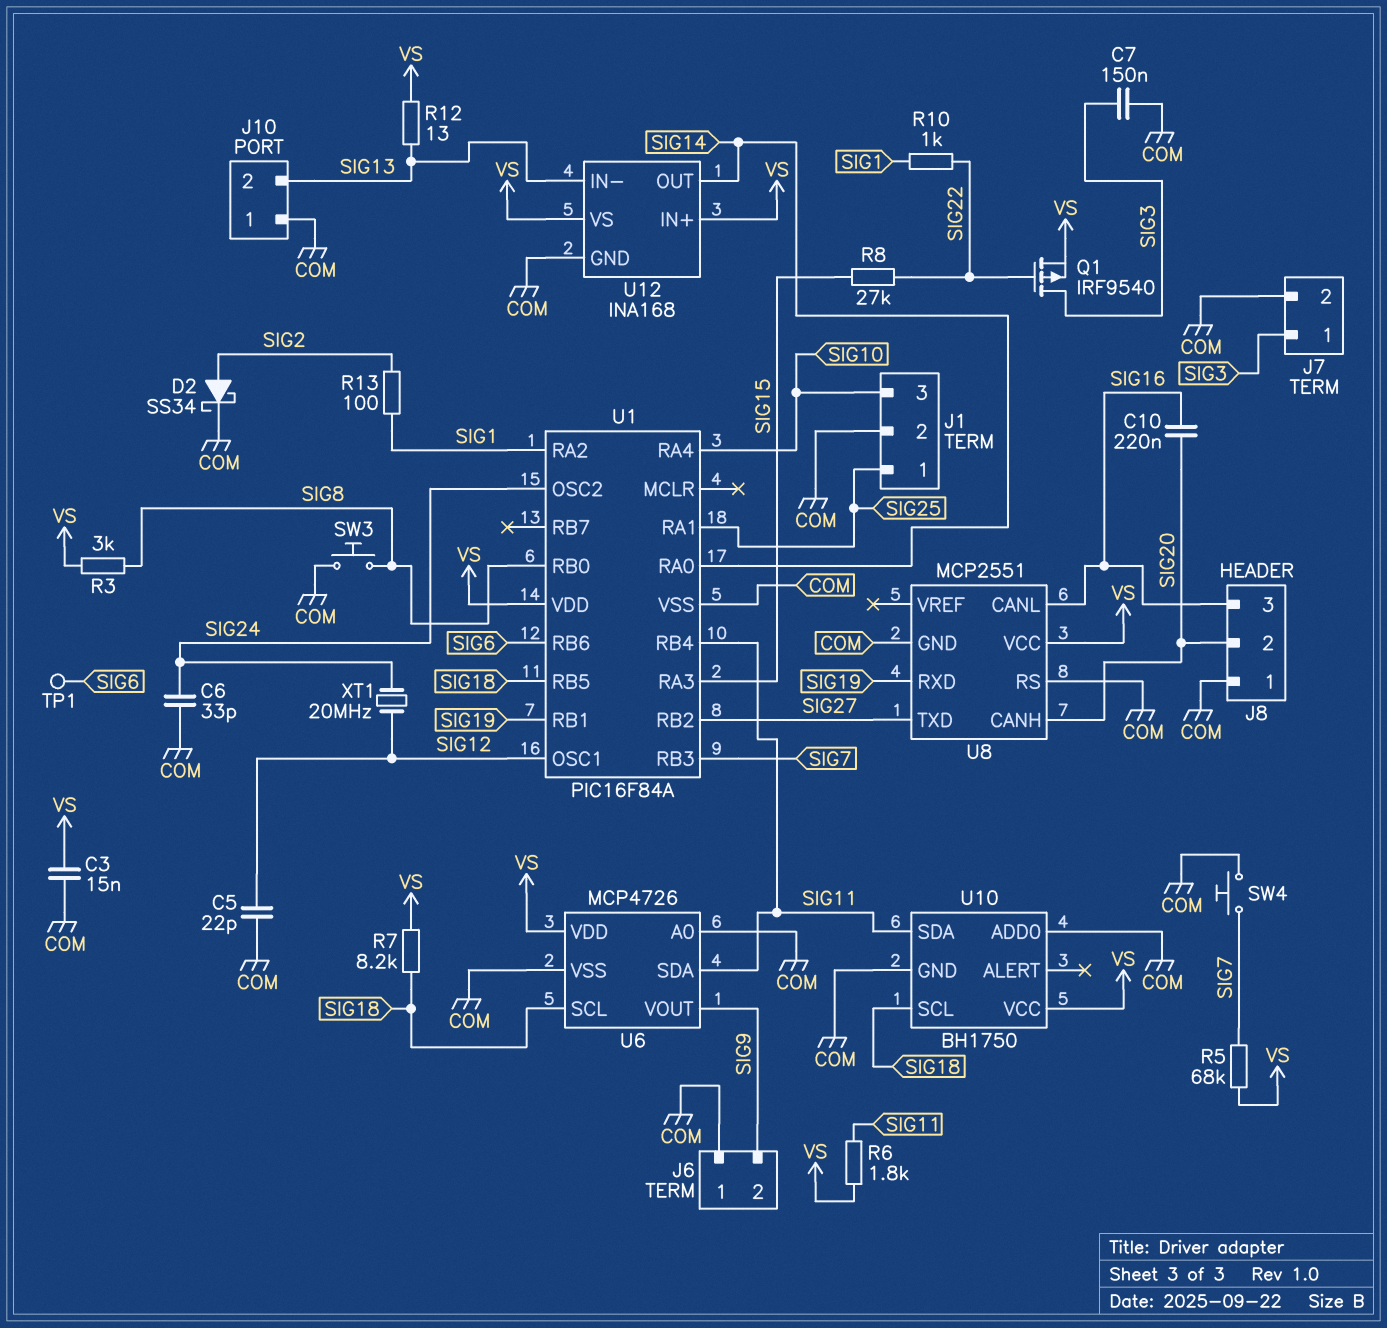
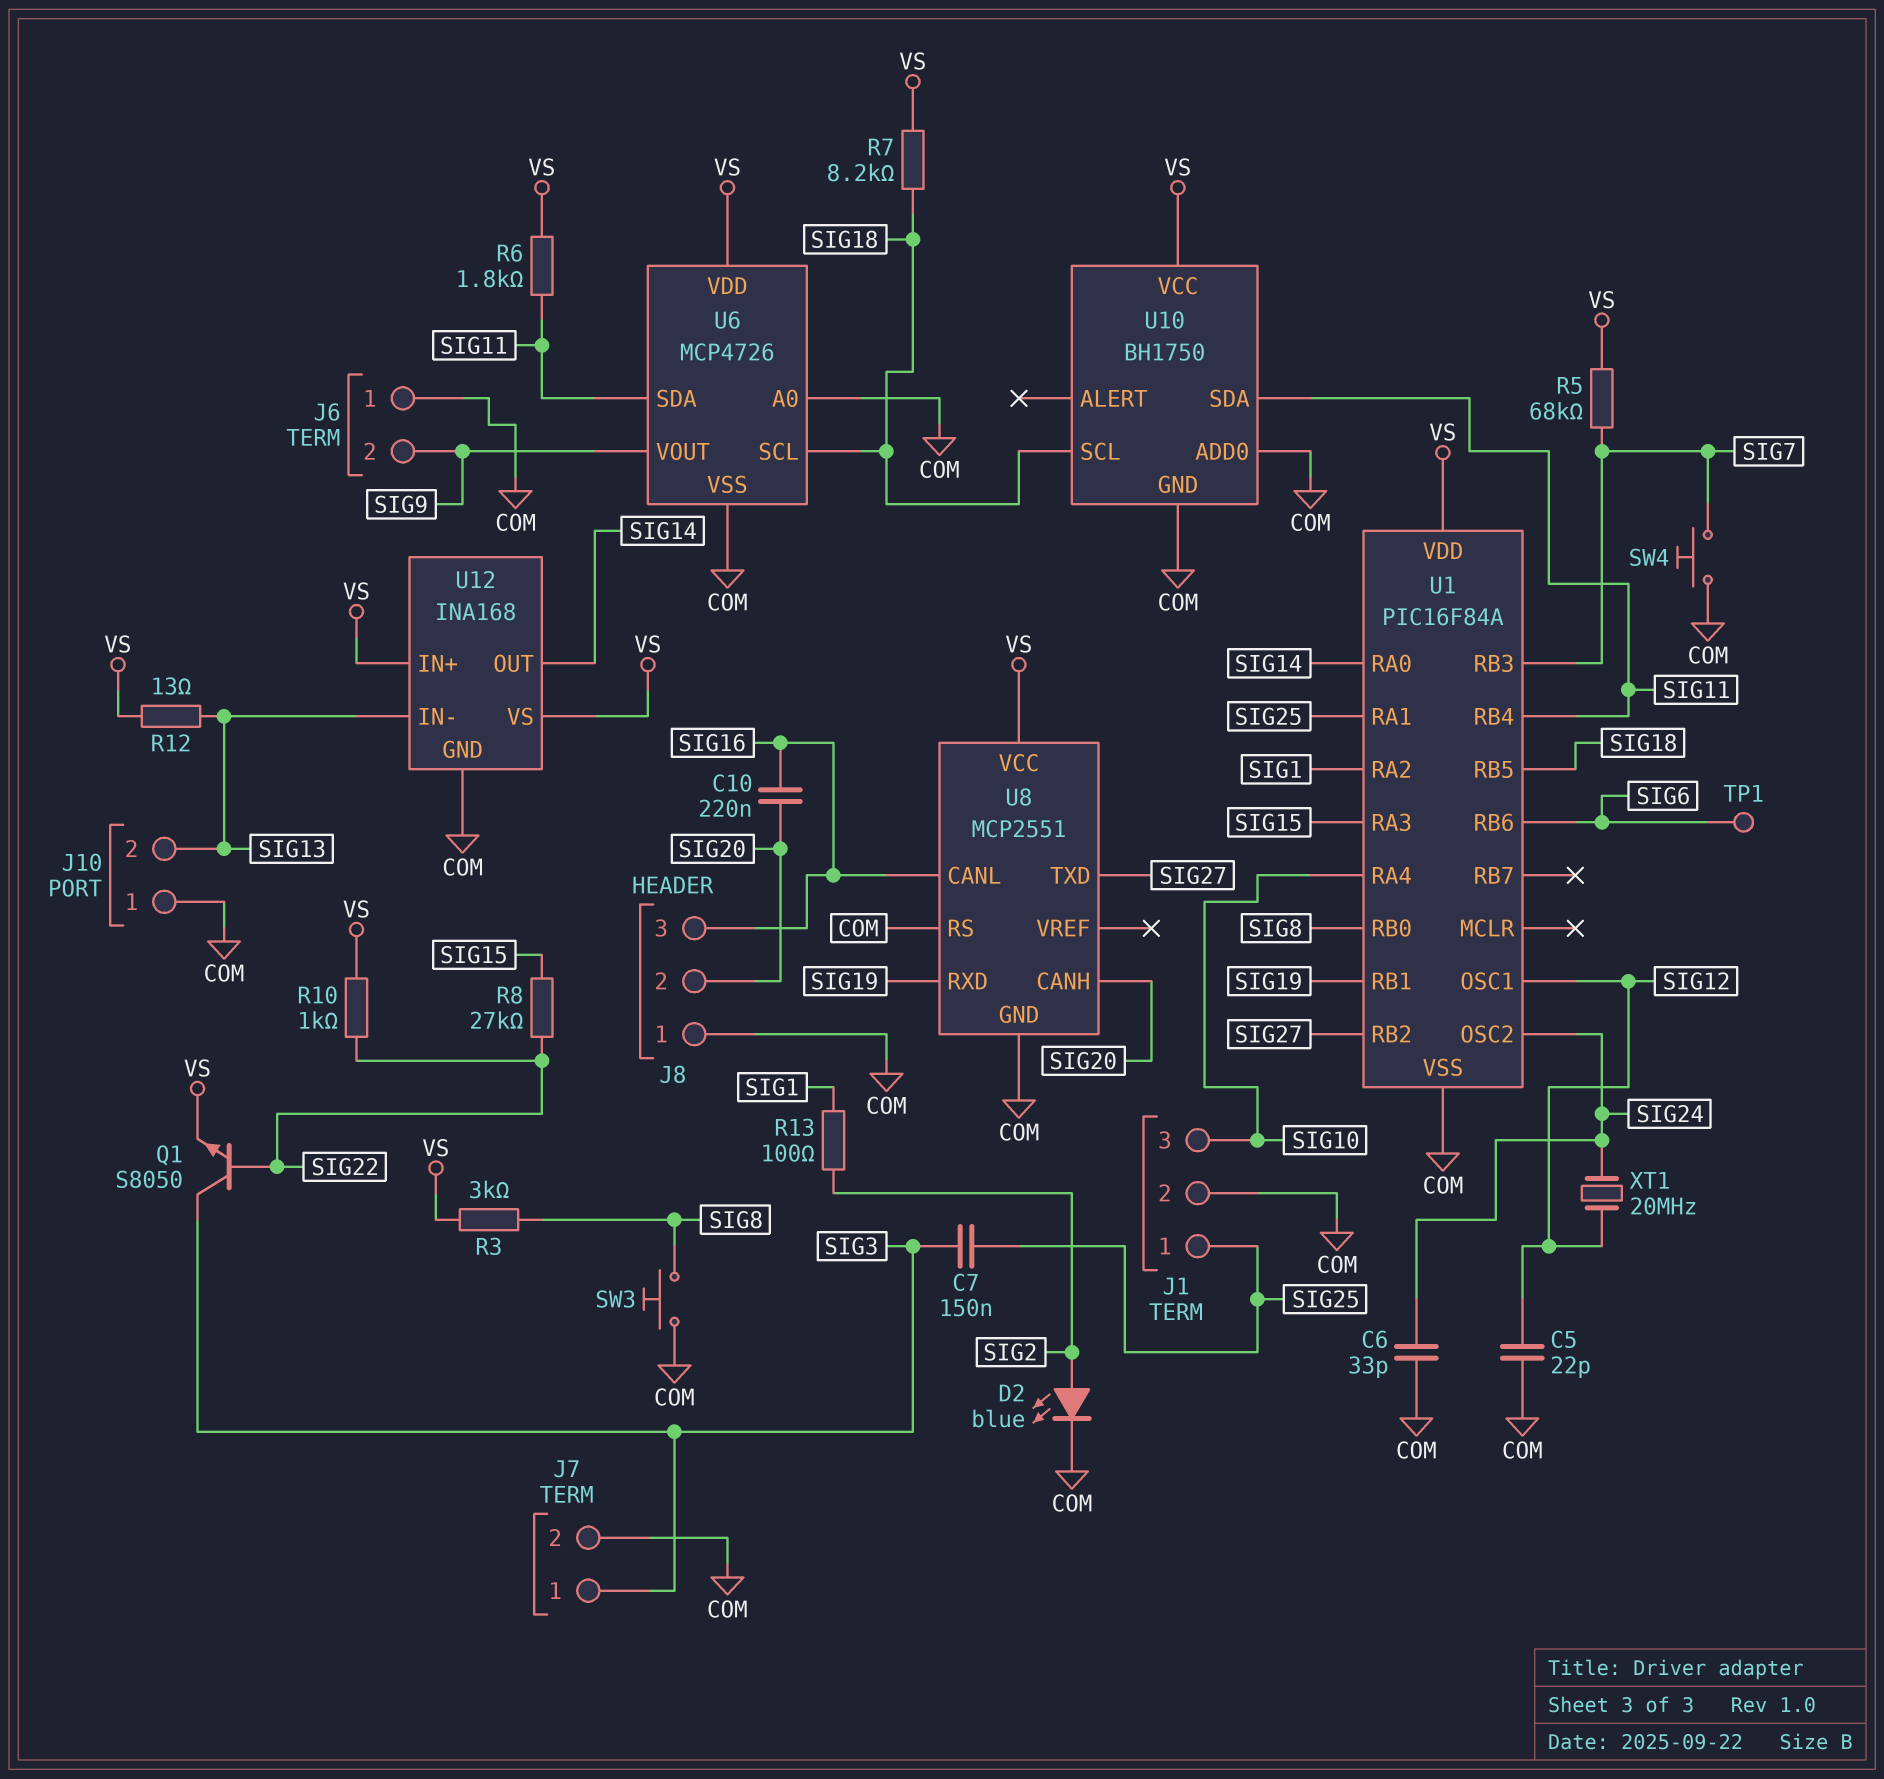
C3: 15nF (COM, VS) -> none
C7: 150nF (COM, SIG3) -> 150nF (SIG3, SIG25)
D2: schottky SS34 (A SIG2, K COM) -> LED blue (A SIG2, K COM)
Q1: PMOS IRF9540 (G SIG22, D SIG3, S VS) -> NPN S8050 (B SIG22, C SIG3, E VS)
R10: 1k (SIG1, SIG22) -> 1k (SIG22, VS)

